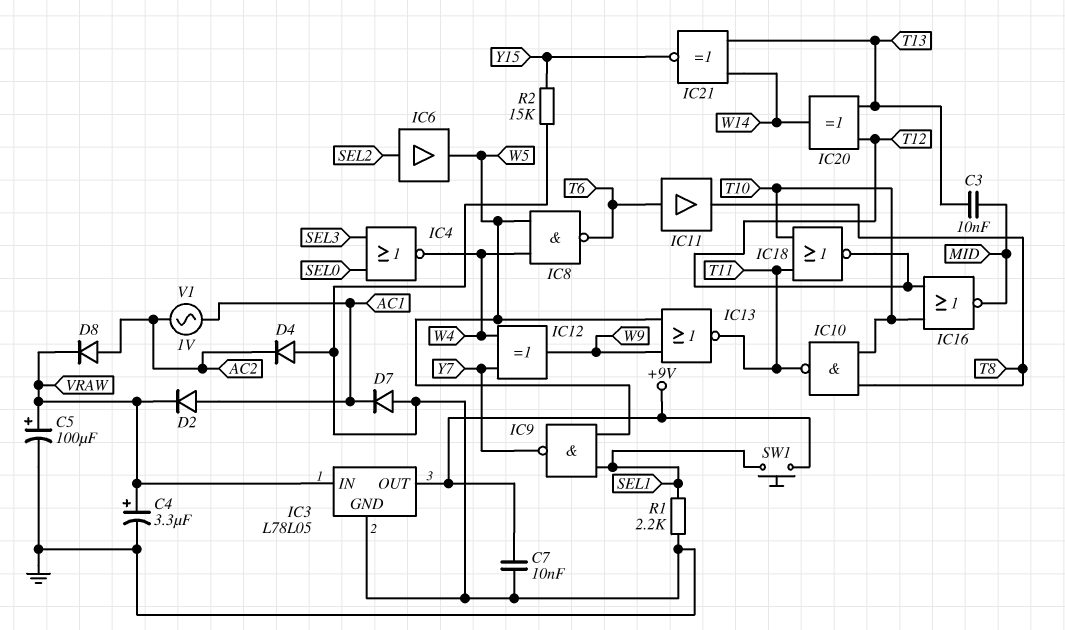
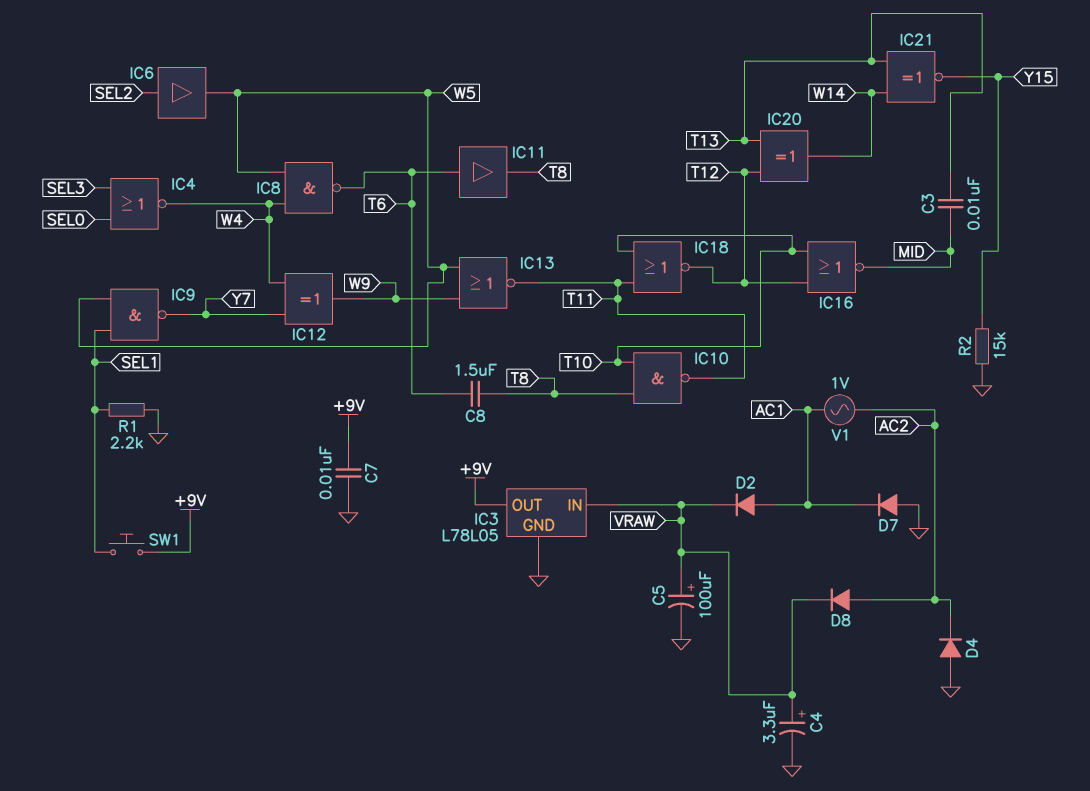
C8: none -> 1.5uF (T6, T8)

